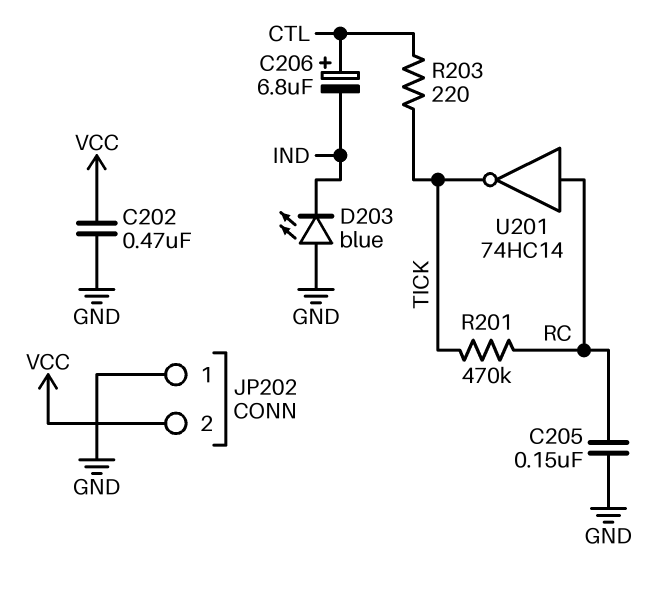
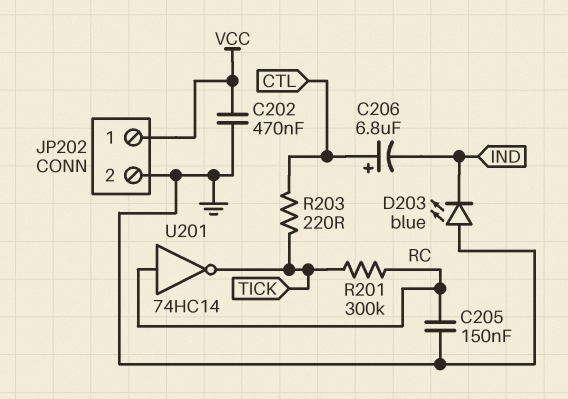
JP202 pin 1: GND -> VCC
JP202 pin 2: VCC -> GND
R201: 470k (RC, TICK) -> 300k (RC, TICK)

